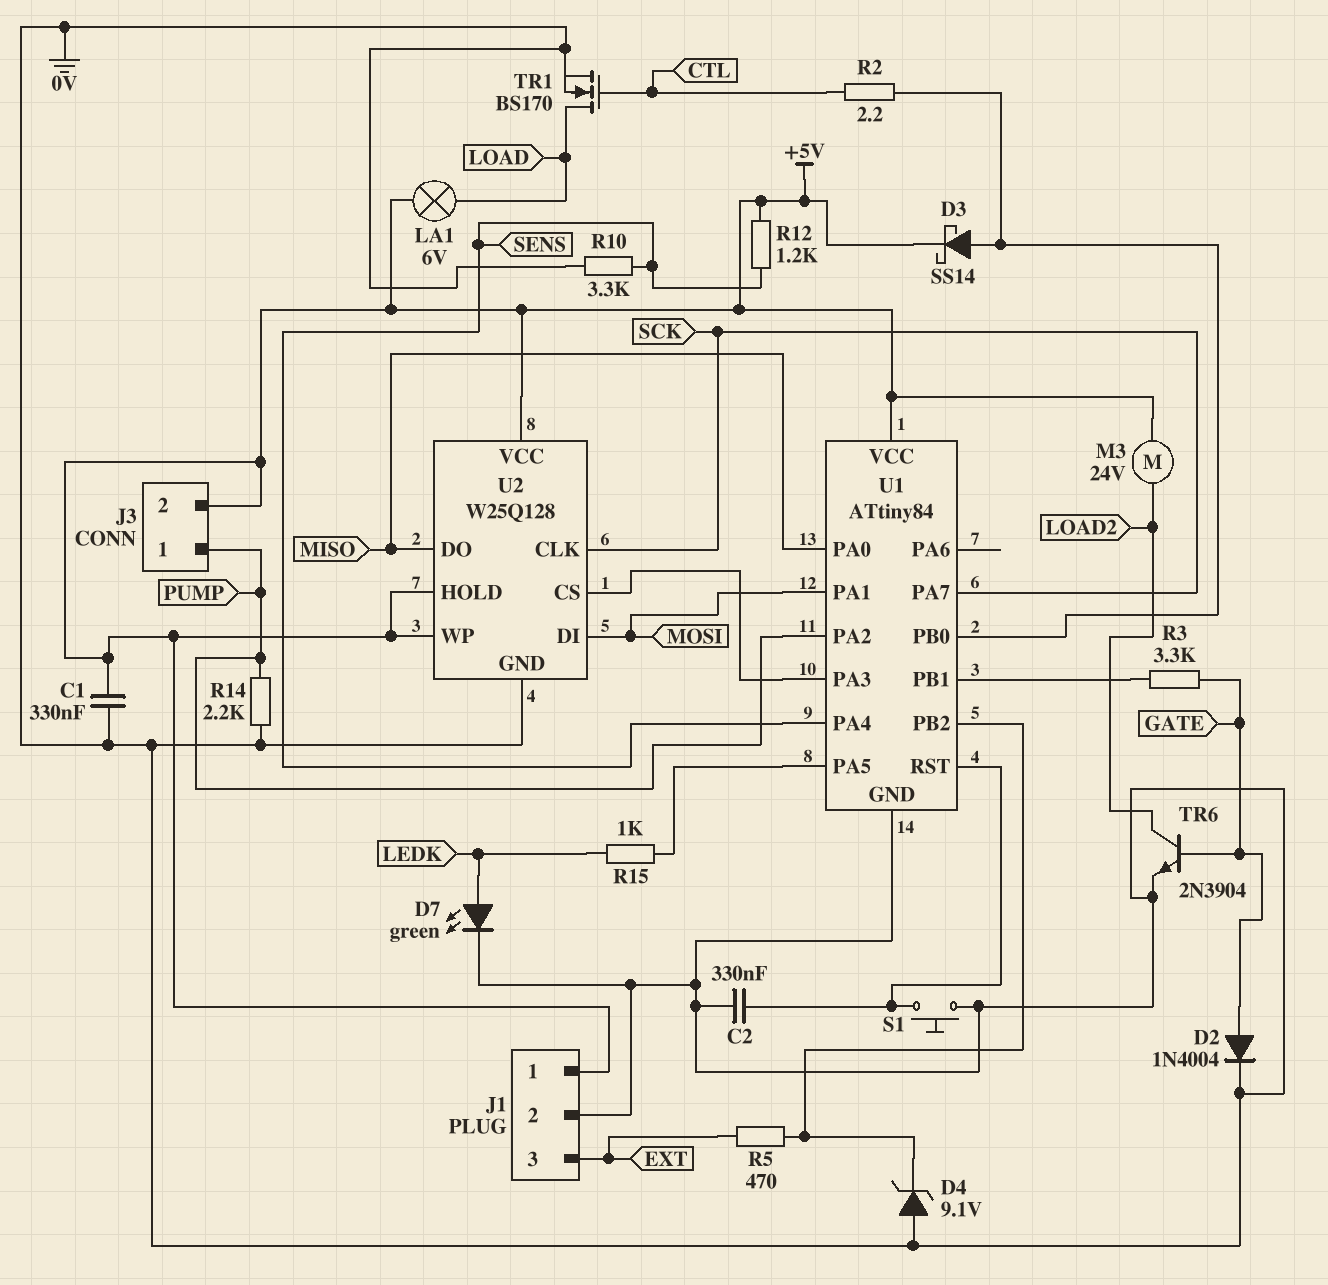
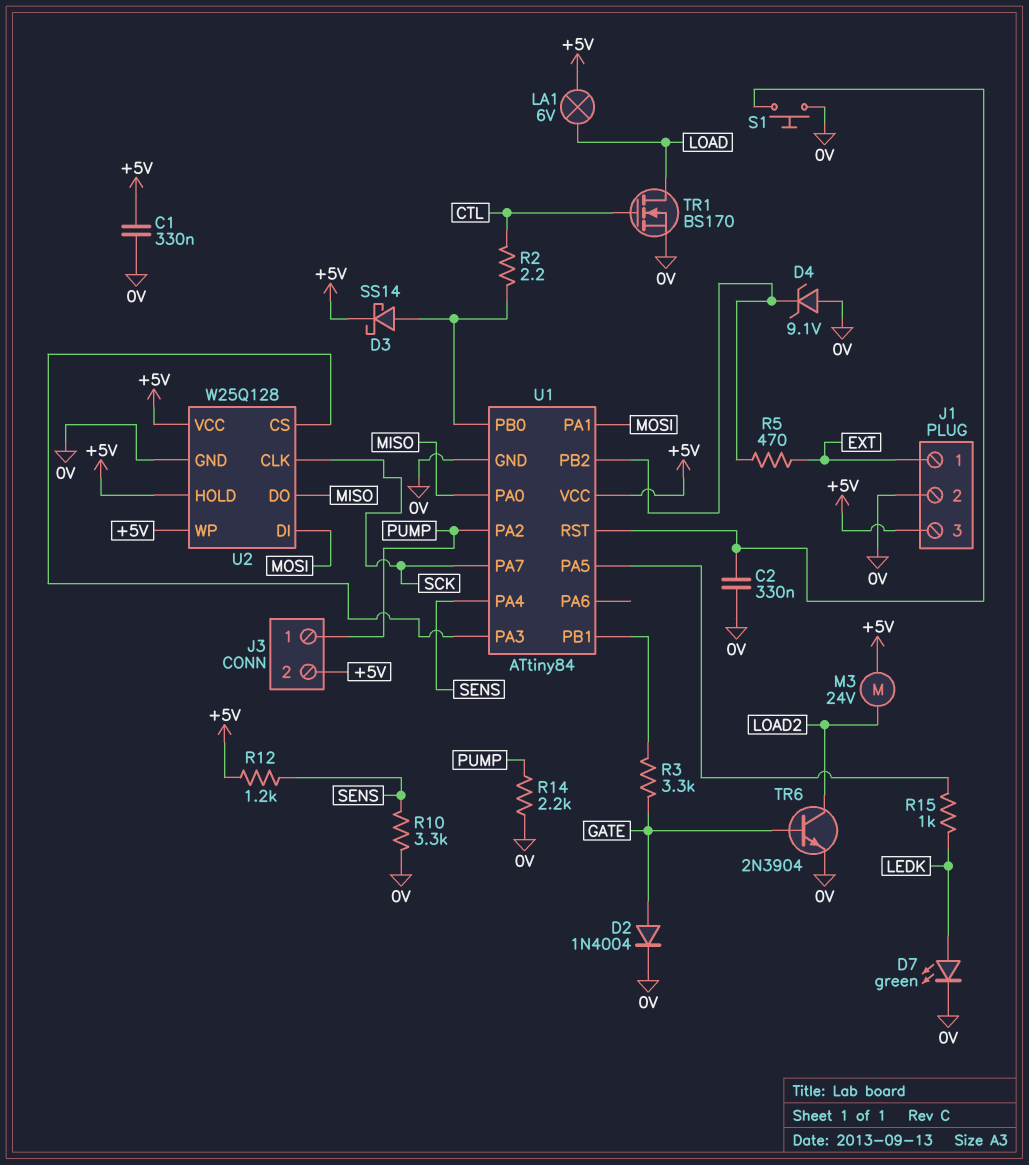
J1 pin 1: +5V -> EXT
J1 pin 3: EXT -> +5V

